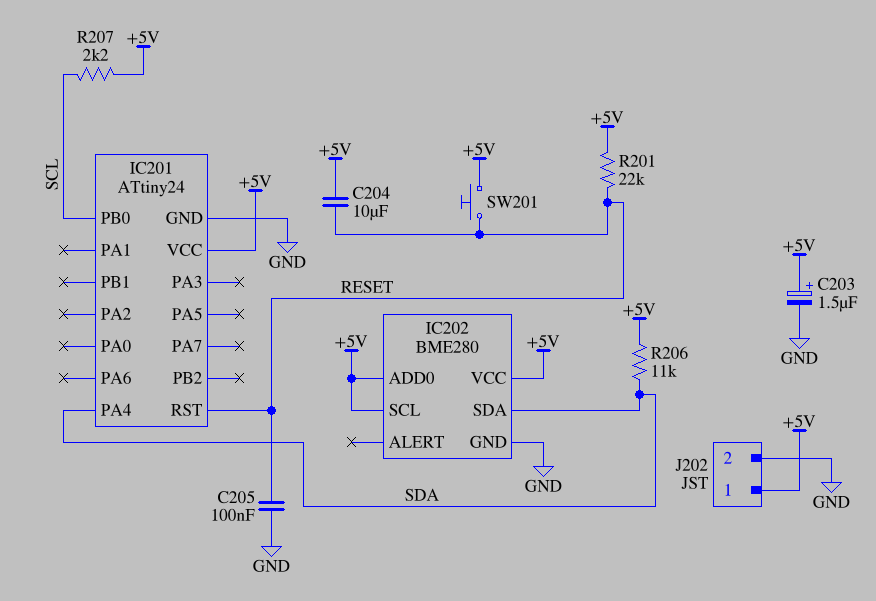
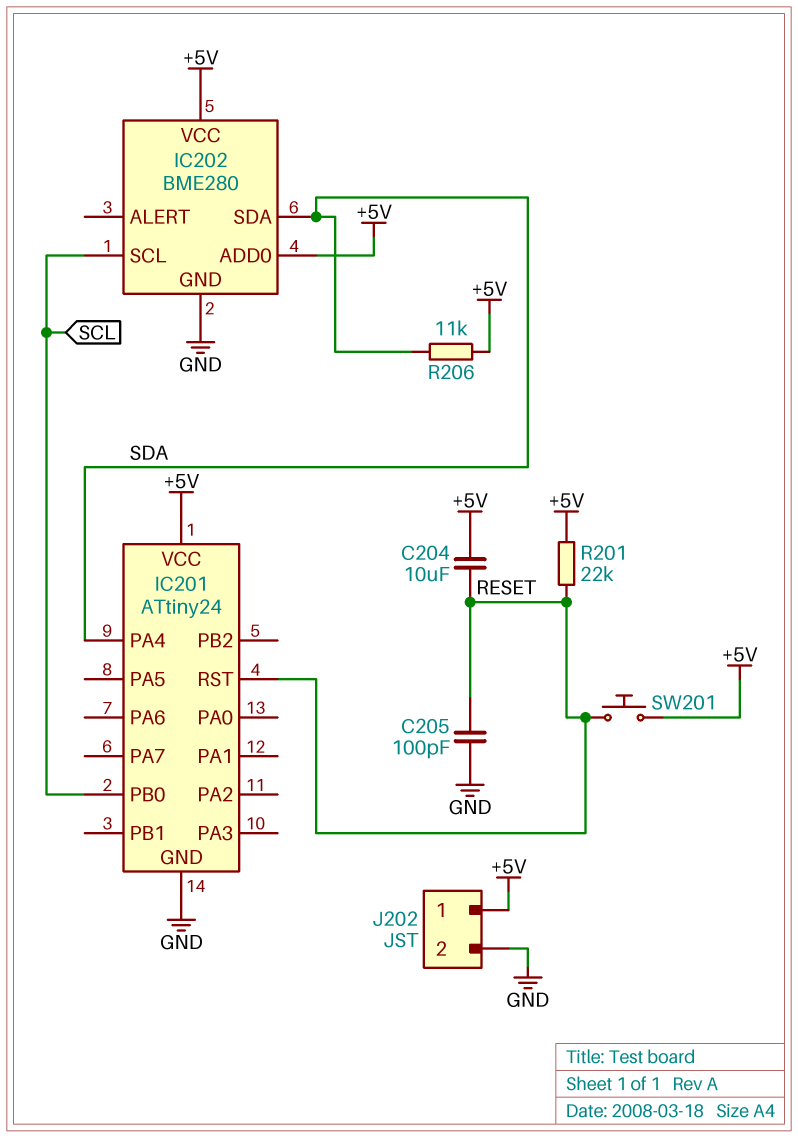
C203: 1.5uF (plus +5V, minus GND) -> none
C205: 100nF (GND, RESET) -> 100pF (GND, RESET)
IC202 pin SCL: +5V -> SCL
R207: 2.2k (+5V, SCL) -> none

